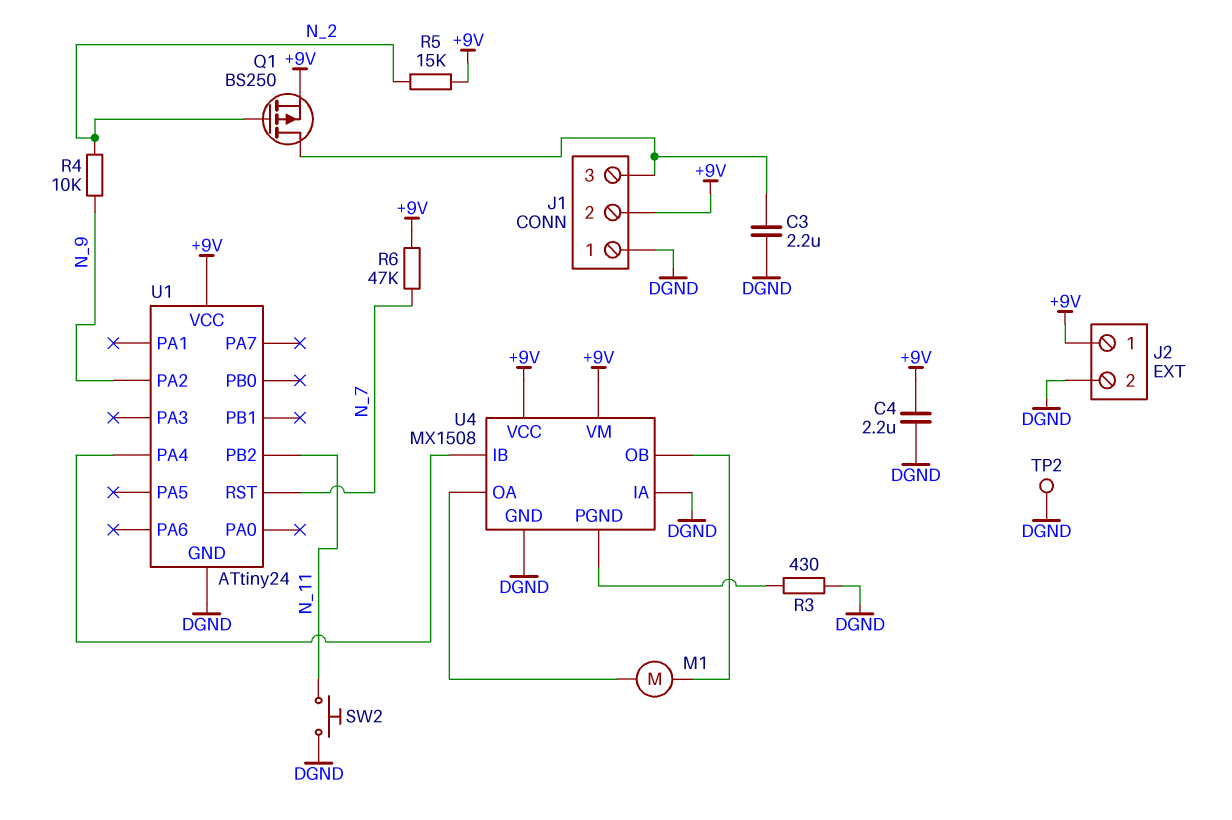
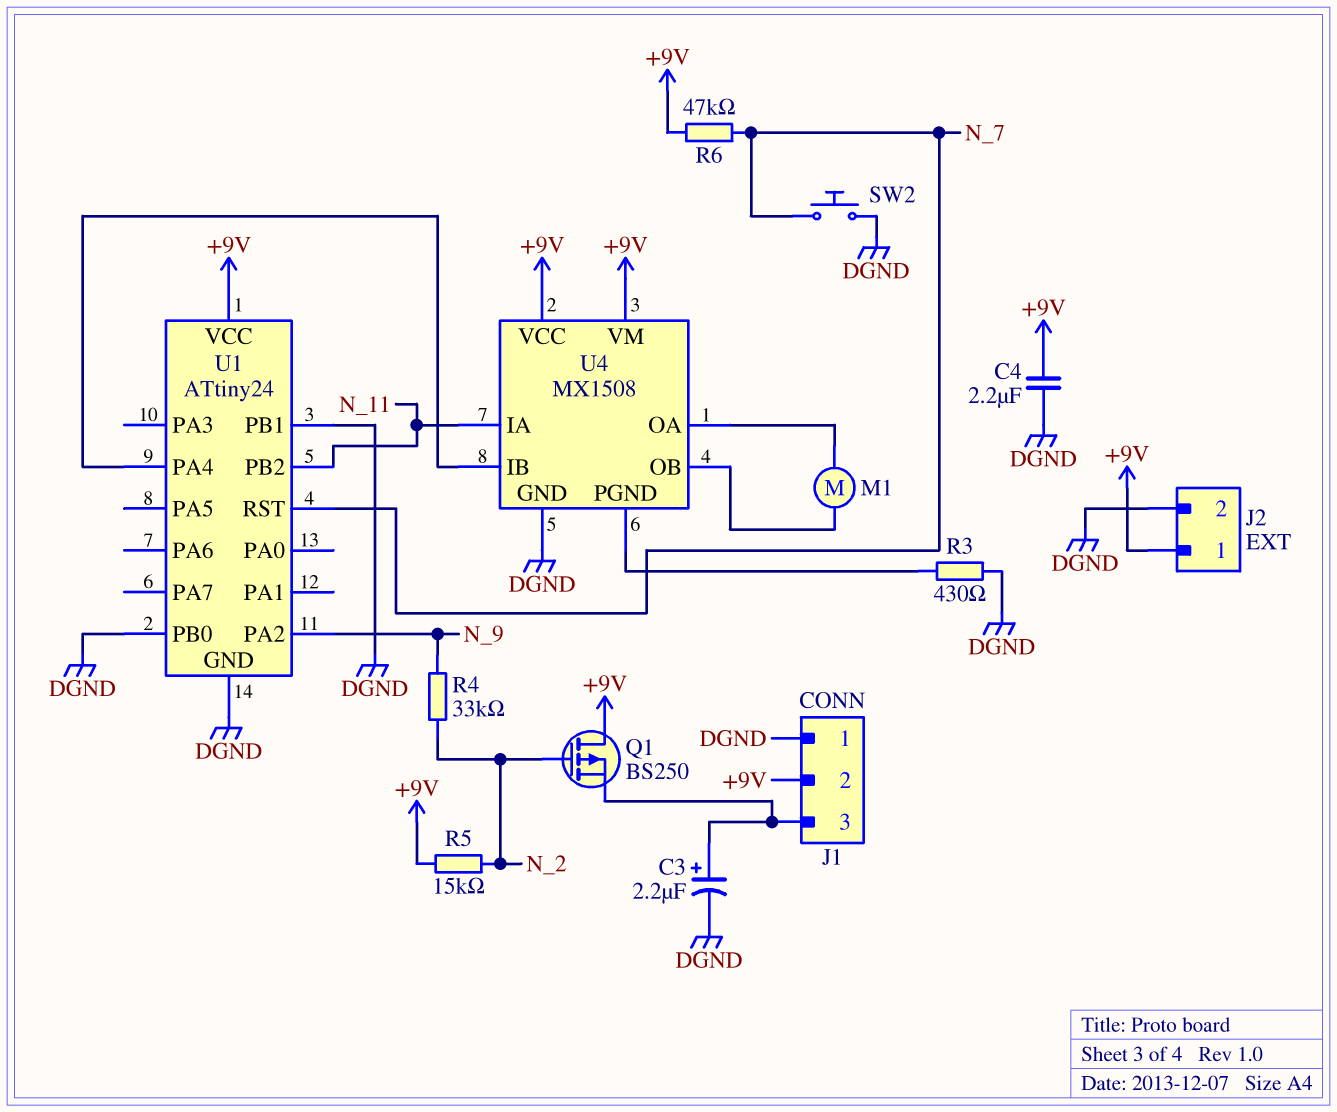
C3: 2.2uF (DGND, J1/3) -> 2.2uF (plus J1/3, minus DGND)
Q1: PMOS BS250 (G N_2, D J1/3, S +9V) -> PMOS BS250 (G N_2, D +9V, S J1/3)
R4: 10k (N_2, N_9) -> 33k (N_2, N_9)
SW2: button (DGND, N_11) -> button (DGND, N_7)
TP2: test point (DGND) -> none
U1 pin PB0: none -> DGND
U1 pin PB1: none -> DGND
U4 pin IA: DGND -> N_11

